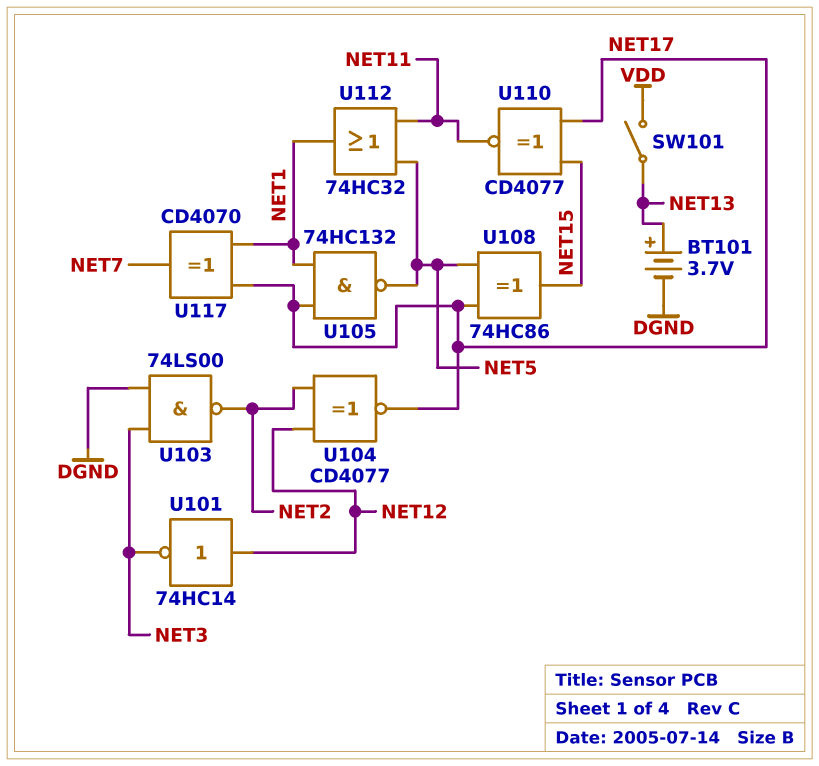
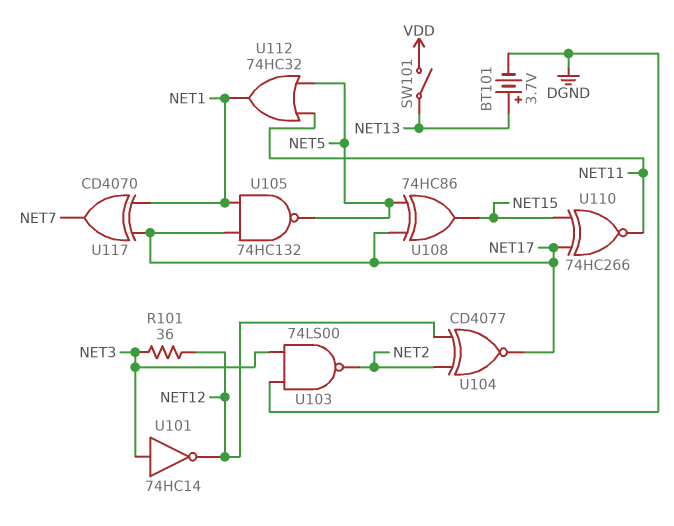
R101: none -> 36 (NET3, NET12)
U101: NOT 74HC14 (in NET12, out NET3) -> NOT 74HC14 (in NET3, out NET12)
U110: XNOR CD4077 (in NET15, in NET17, out NET11) -> XNOR 74HC266 (in NET15, in NET17, out NET11)

